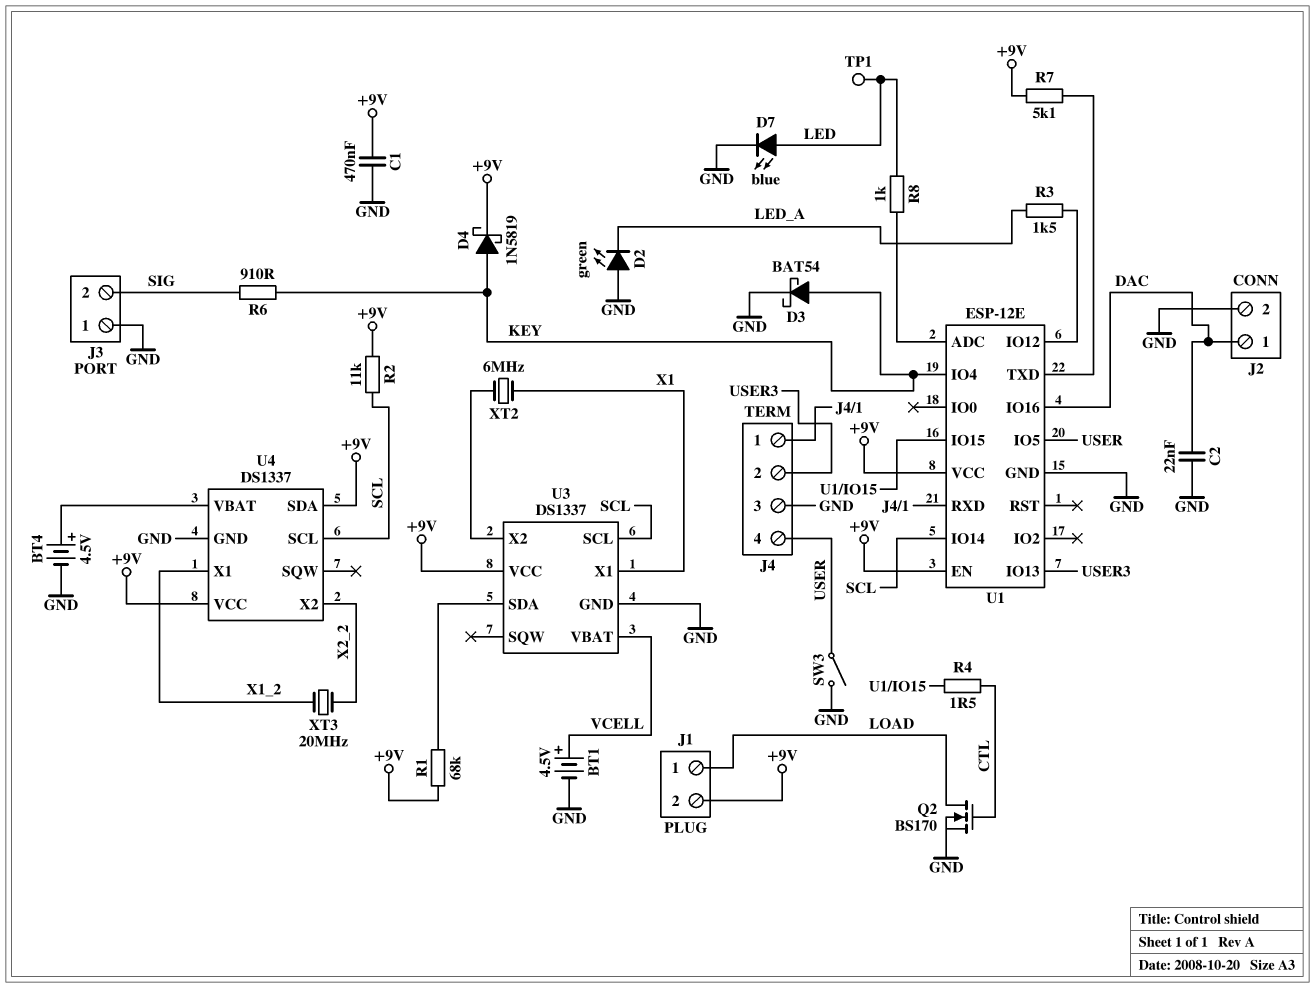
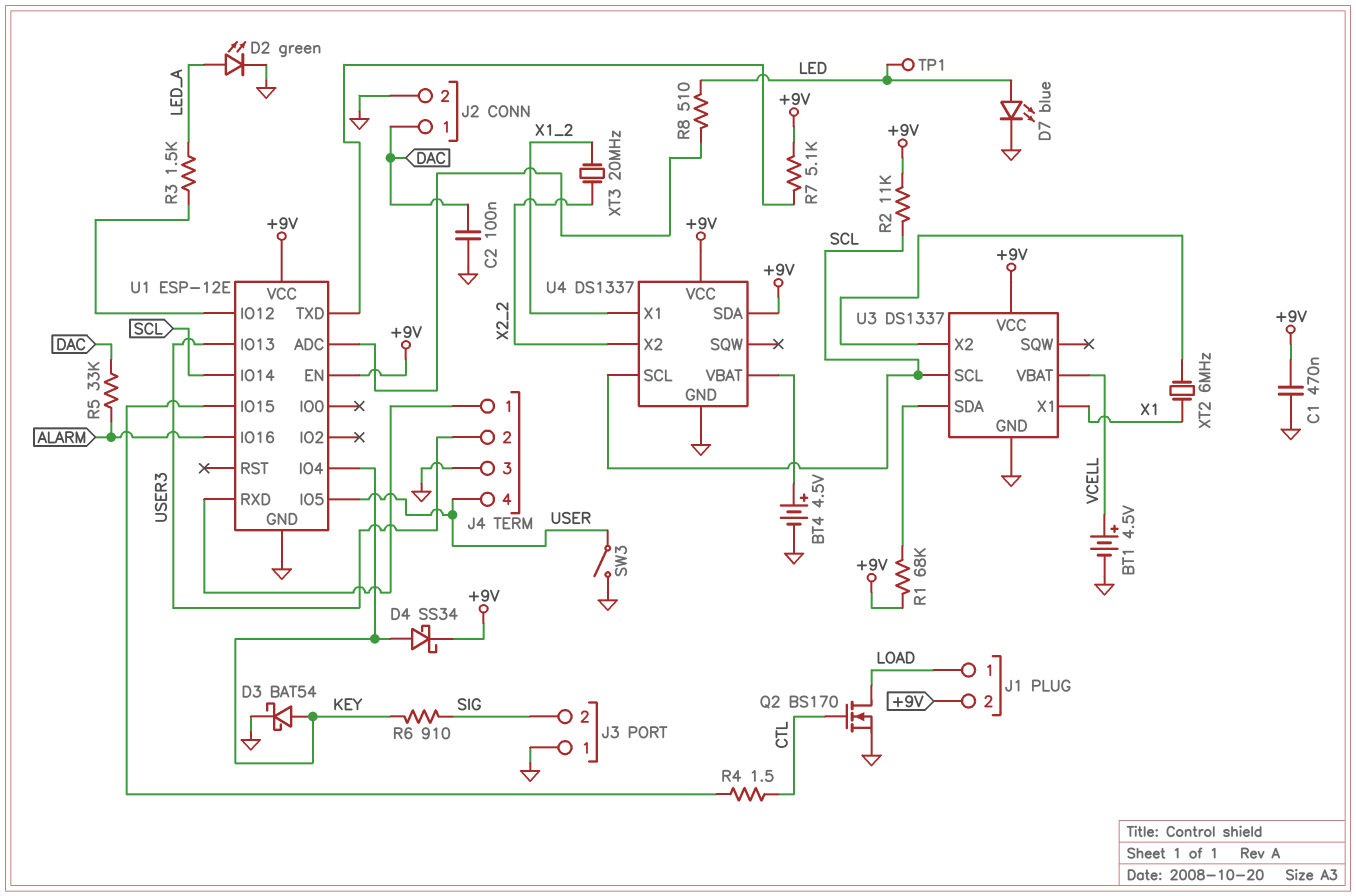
C2: 22nF (DAC, GND) -> 100nF (DAC, GND)
D2: LED green (A GND, K LED_A) -> LED green (A LED_A, K GND)
D4: schottky 1N5819 (A KEY, K +9V) -> schottky SS34 (A KEY, K +9V)
R5: none -> 33k (ALARM, DAC)
R8: 1k (LED, U1/ADC) -> 510 (LED, U1/ADC)
U1 pin IO16: DAC -> ALARM

